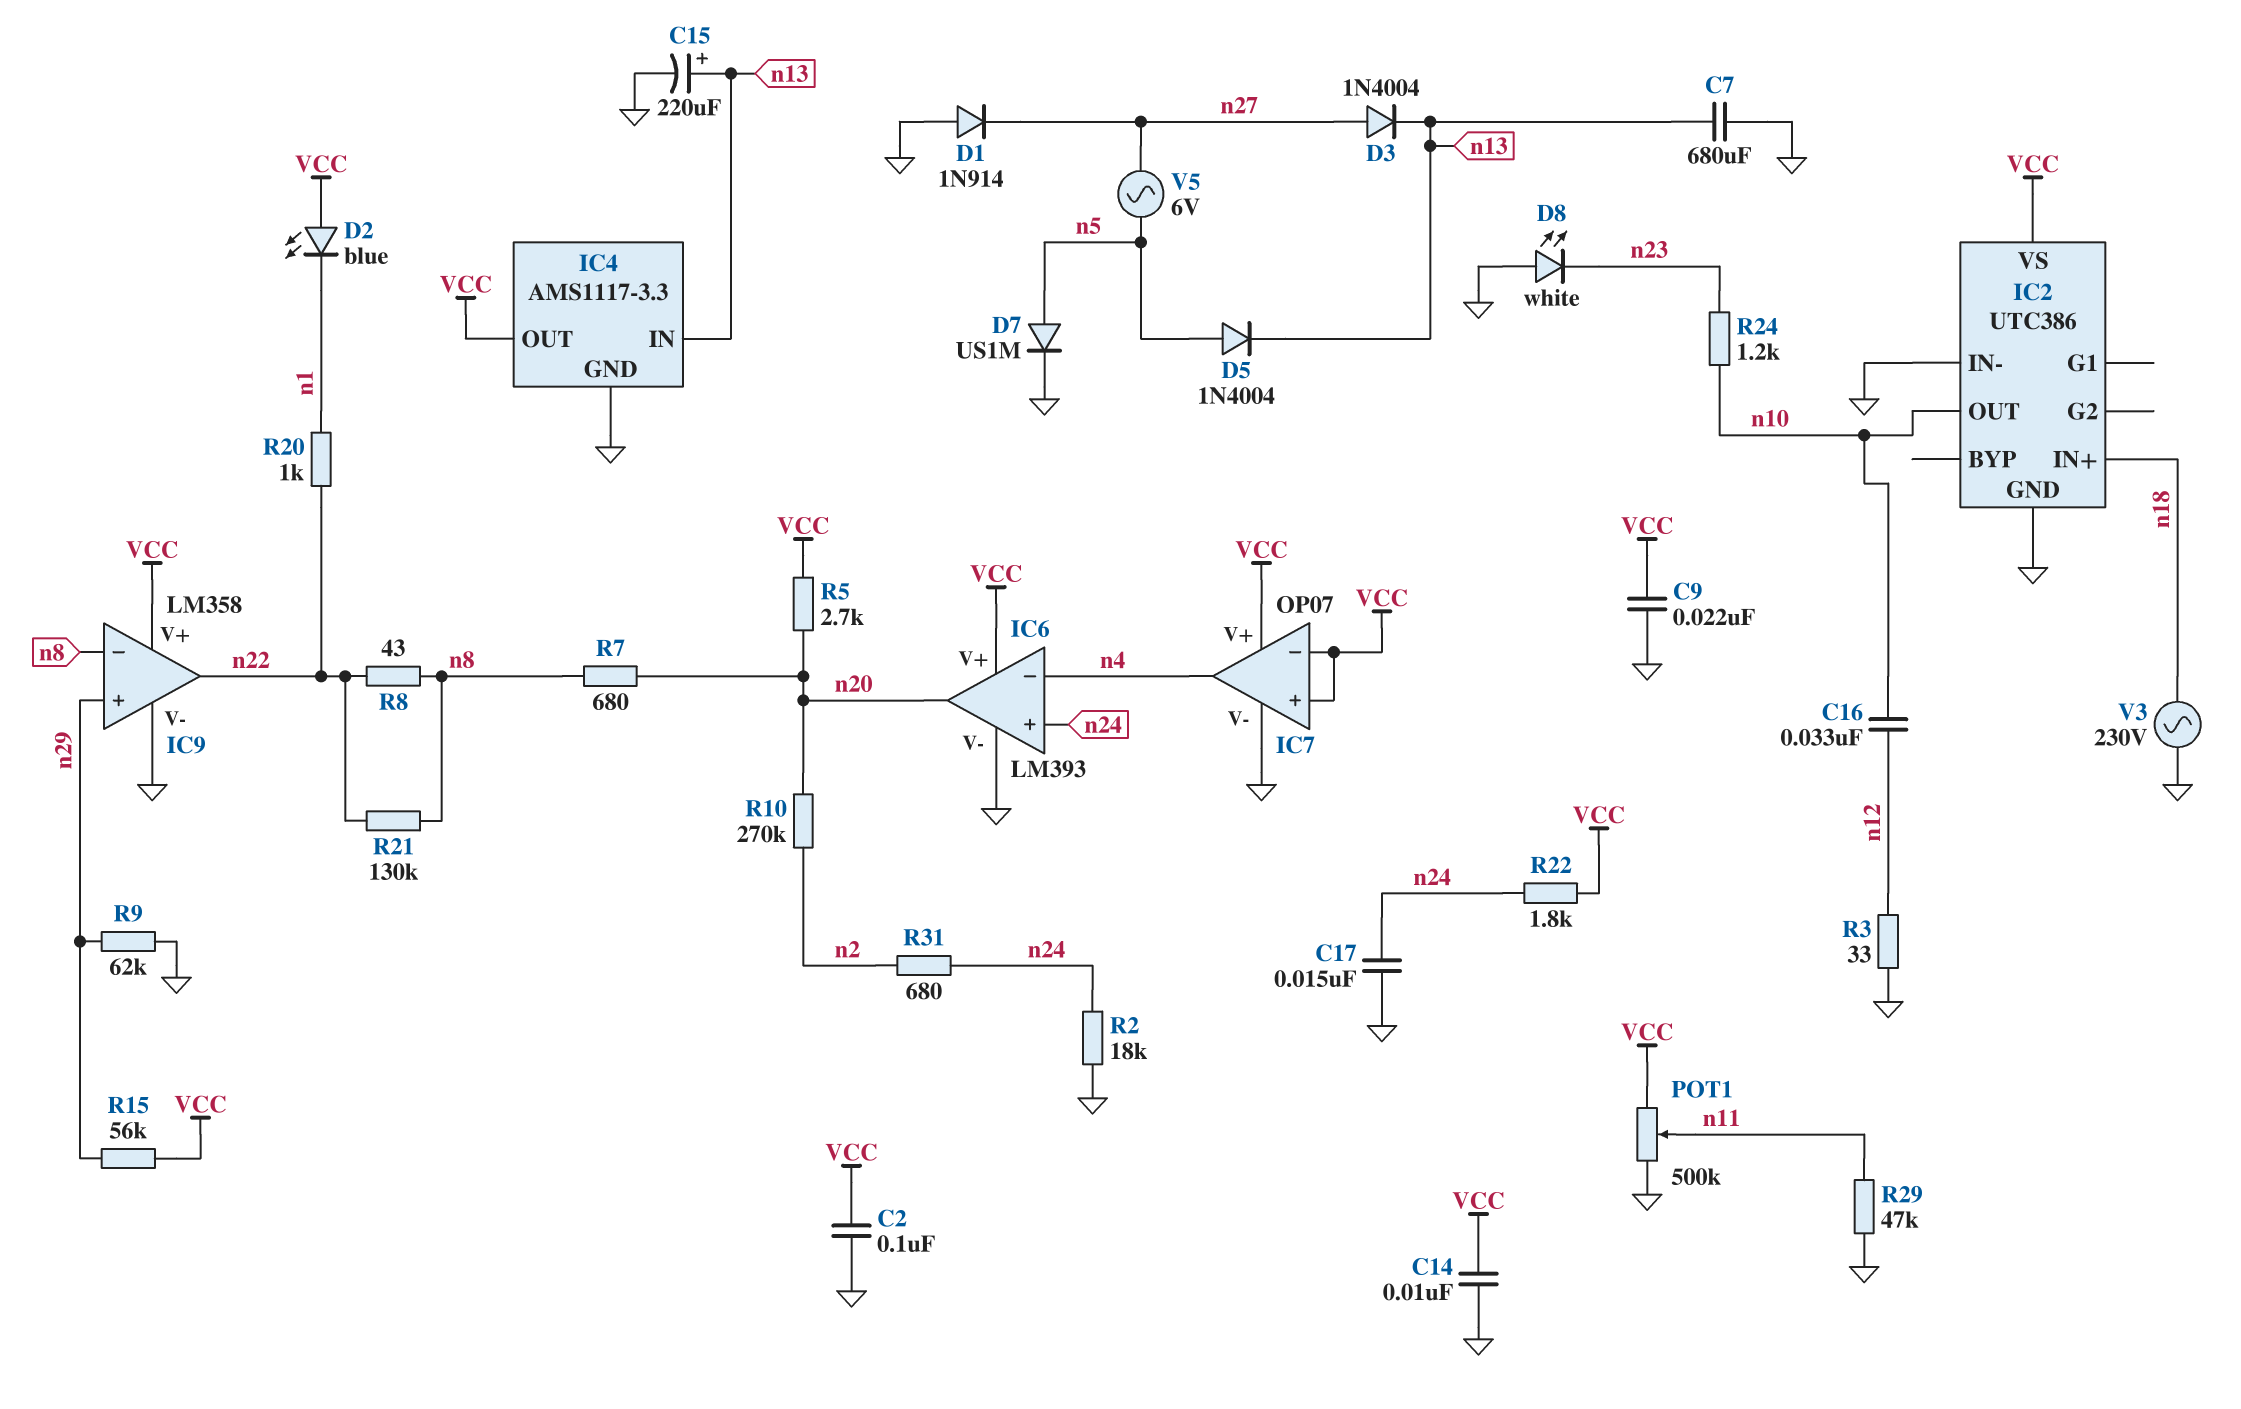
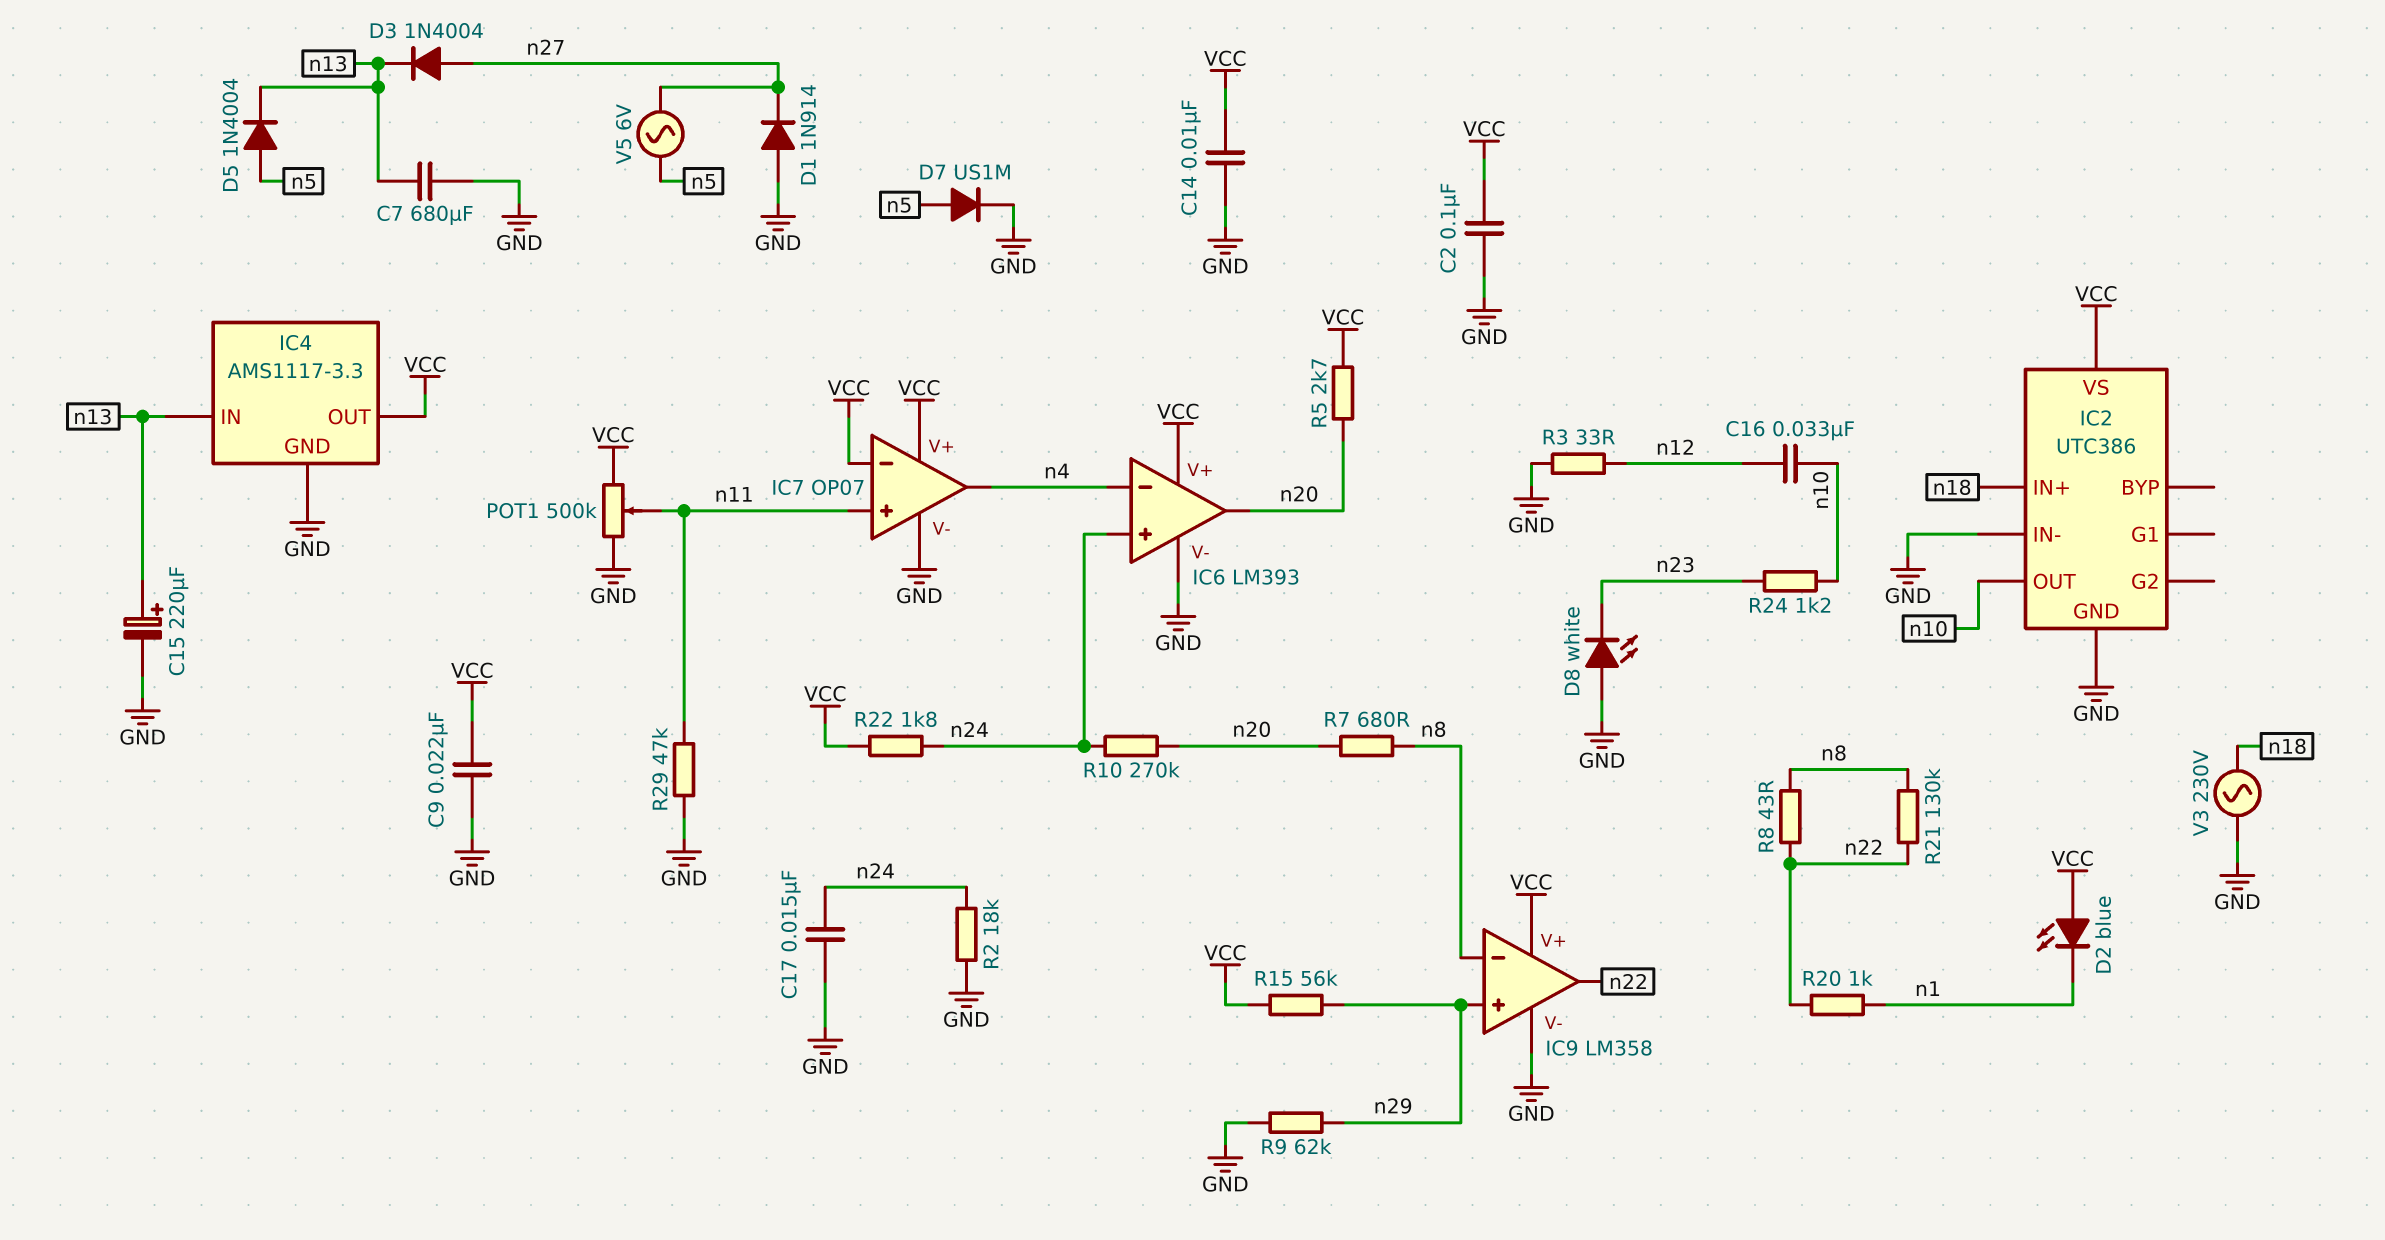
IC7 pin in+: VCC -> n11
R10: 270k (n2, n20) -> 270k (n20, n24)
R31: 680 (n2, n24) -> none

